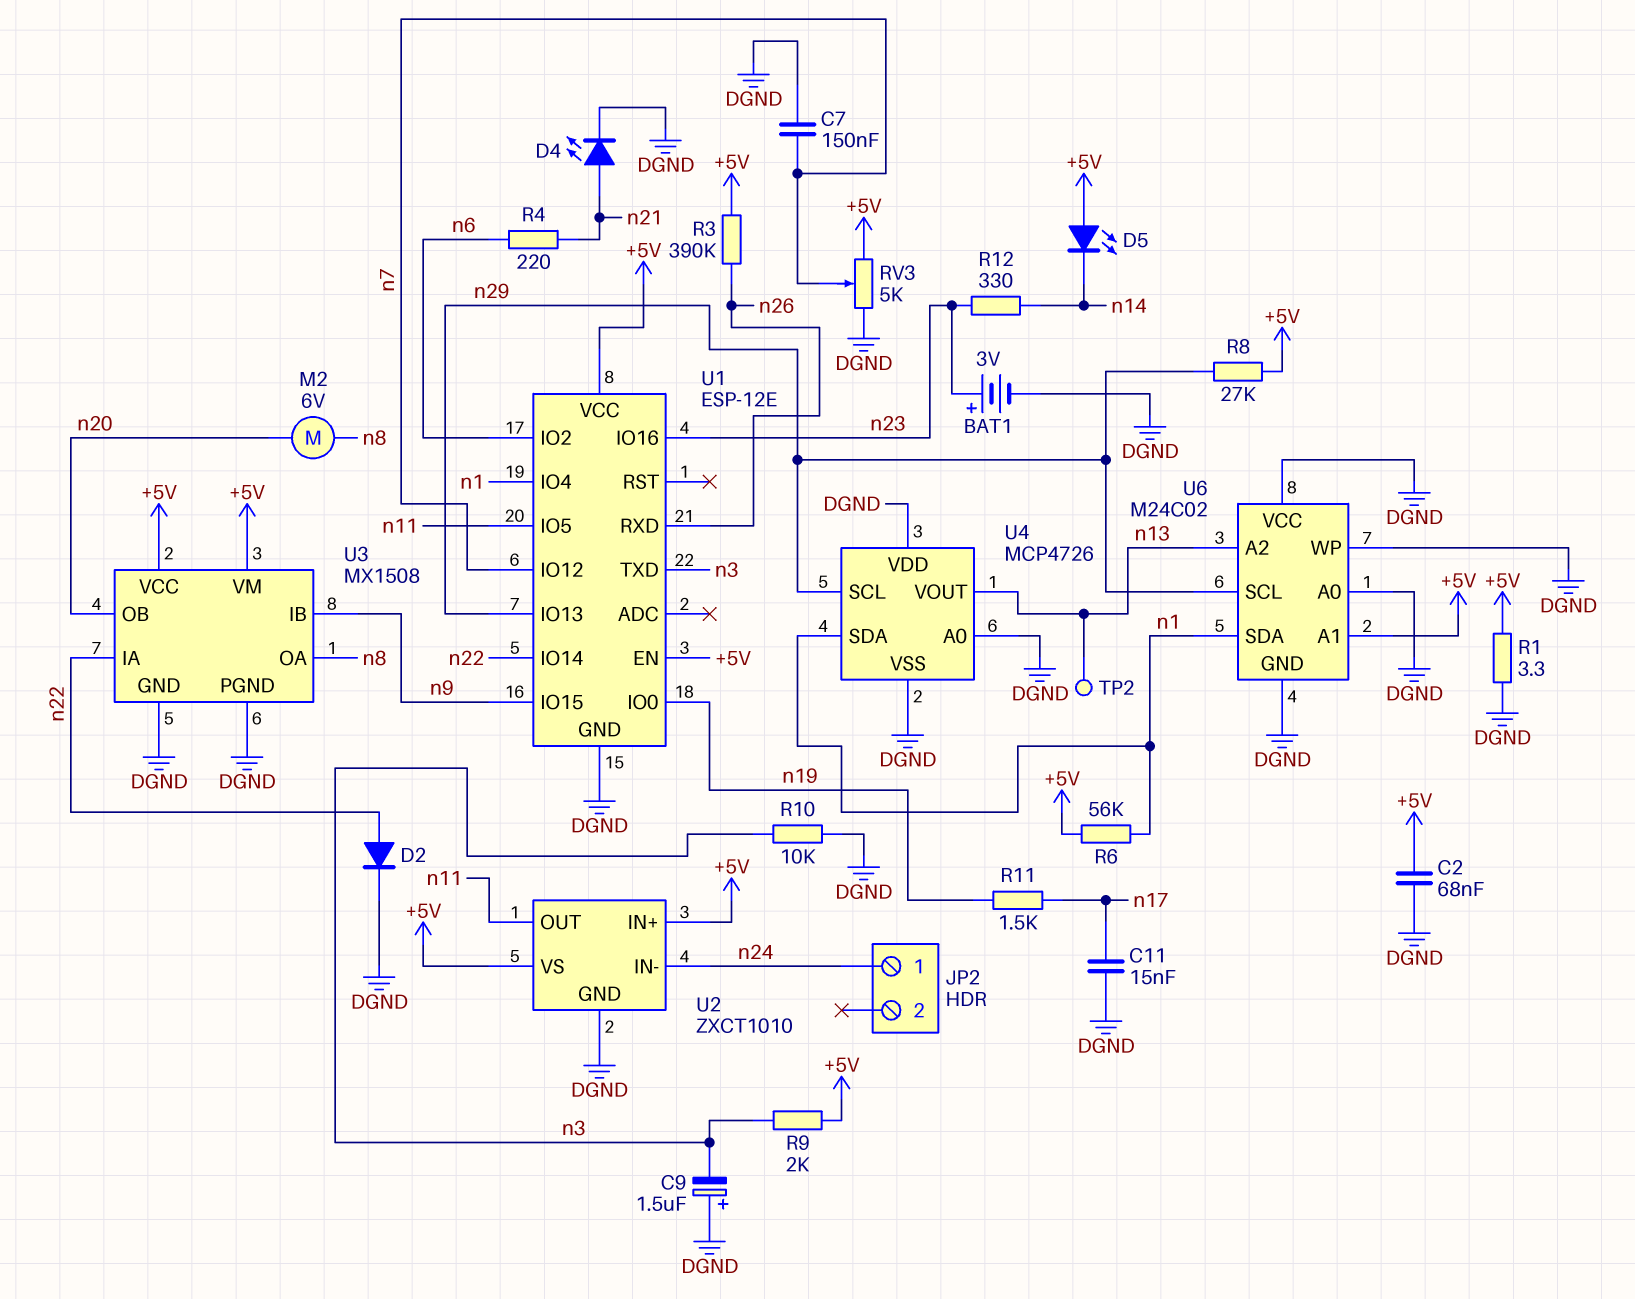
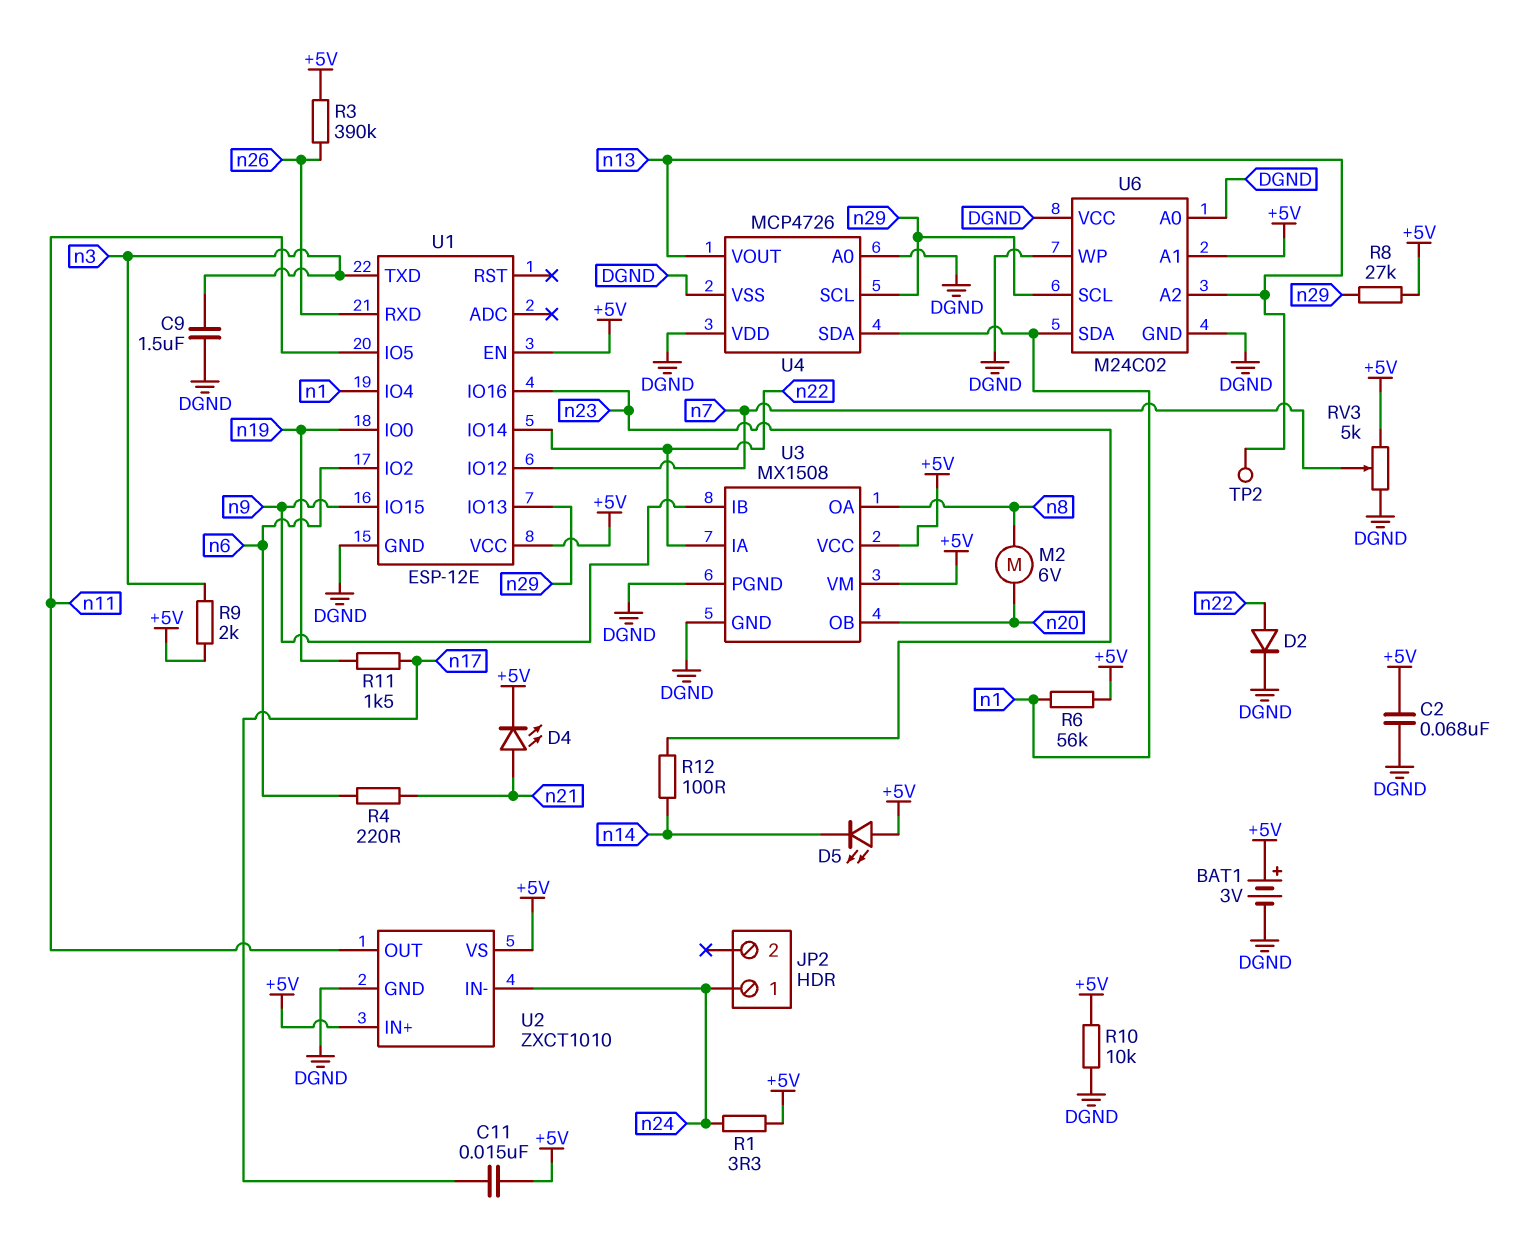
BAT1: 3V (plus n23, minus DGND) -> 3V (plus +5V, minus DGND)
C7: 150nF (DGND, n7) -> none
C9: 1.5uF (plus DGND, minus n3) -> 1.5uF (DGND, n3)
C11: 15nF (DGND, n17) -> 15nF (+5V, n17)
D4: LED (A n21, K DGND) -> LED (A n21, K +5V)
R1: 3.3 (+5V, DGND) -> 3.3 (+5V, n24)
R10: 10k (DGND, n3) -> 10k (+5V, DGND)
R12: 330 (n14, n23) -> 100 (n14, n23)

